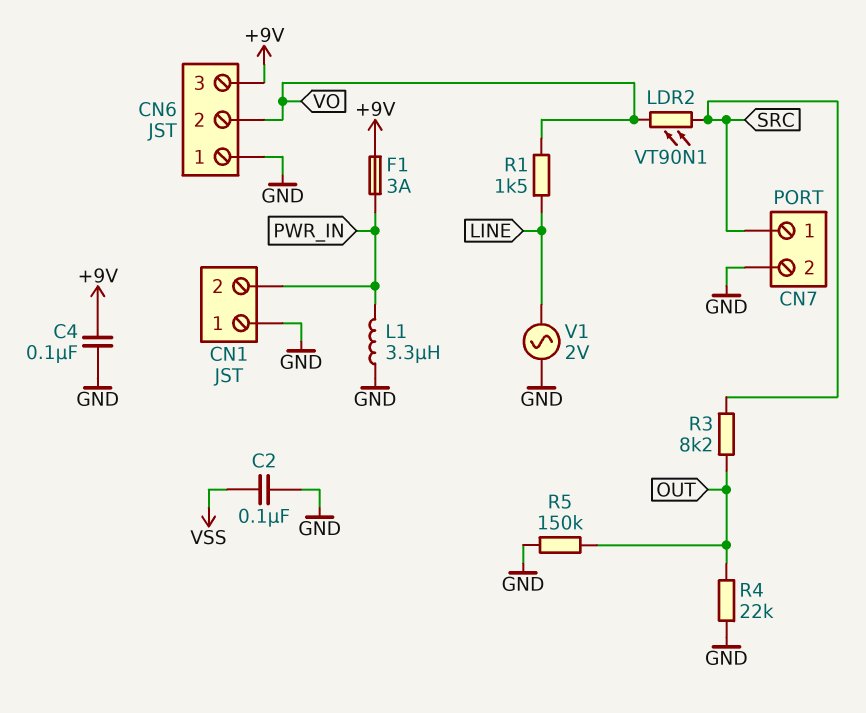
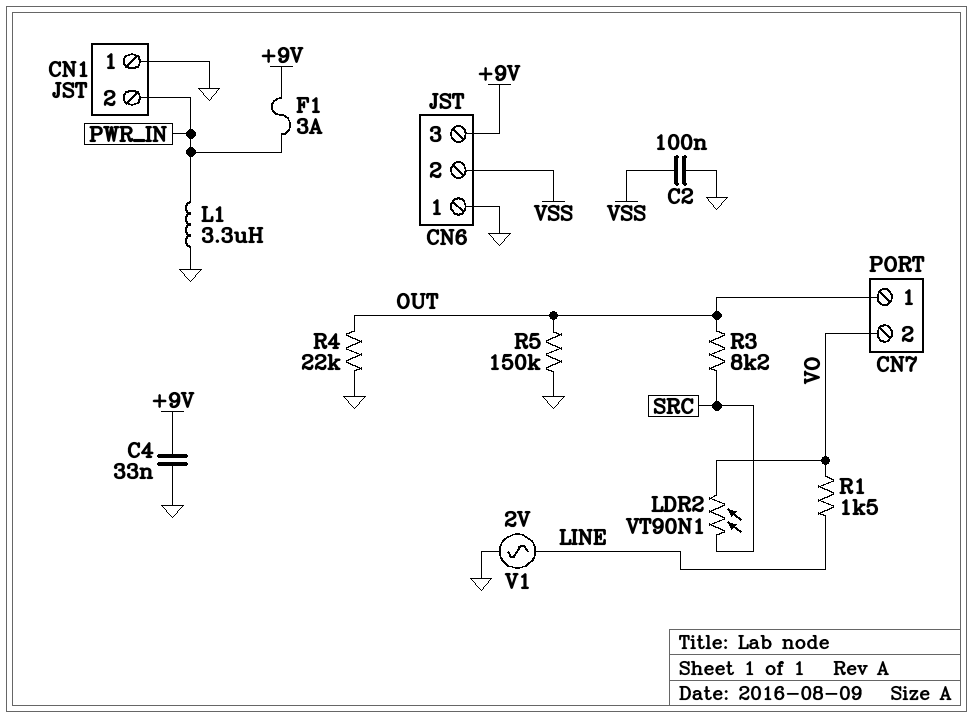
C4: 100nF (+9V, GND) -> 33nF (+9V, GND)
CN6 pin 2: VO -> VSS
CN7 pin 1: SRC -> OUT
CN7 pin 2: GND -> VO

